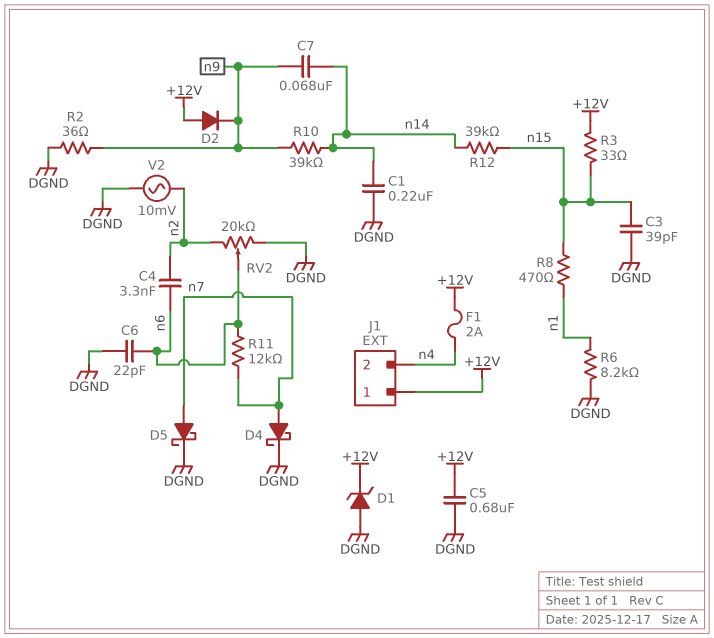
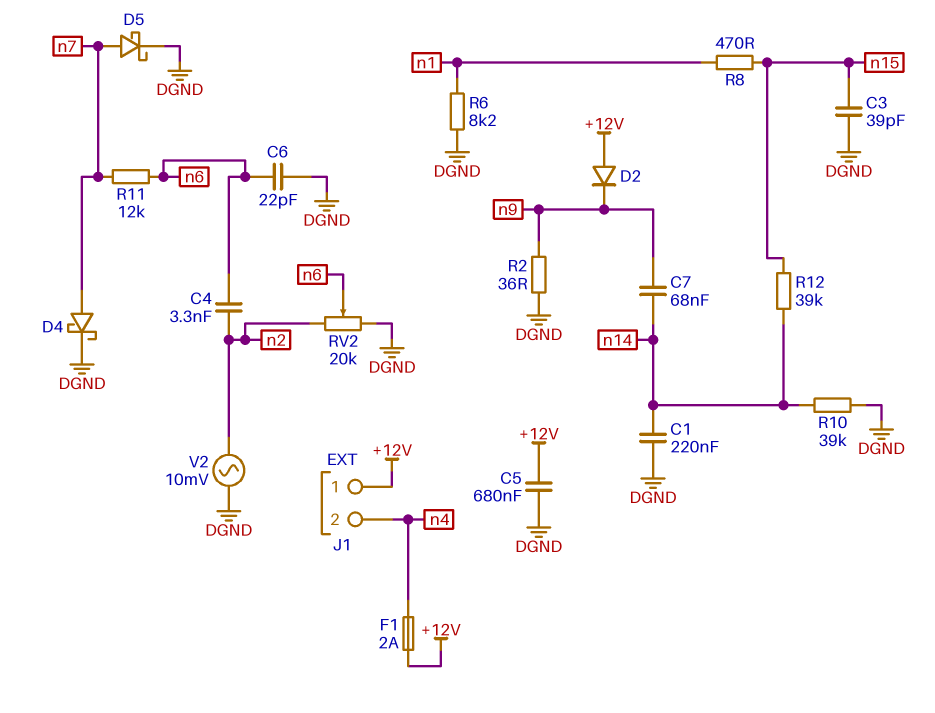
D1: zener (A DGND, K +12V) -> none
R3: 33 (+12V, n15) -> none
R10: 39k (n9, n14) -> 39k (DGND, n14)

